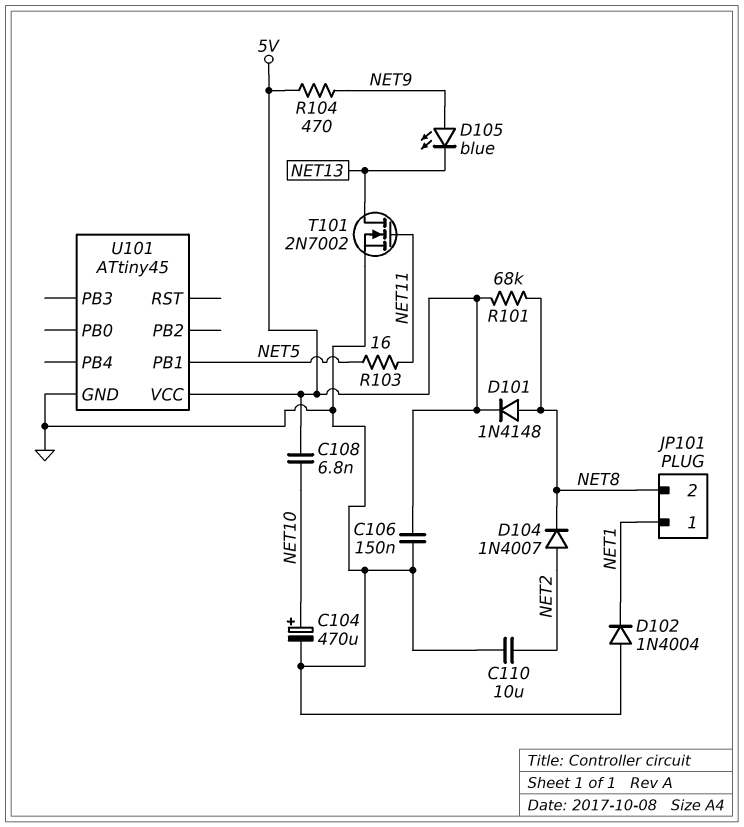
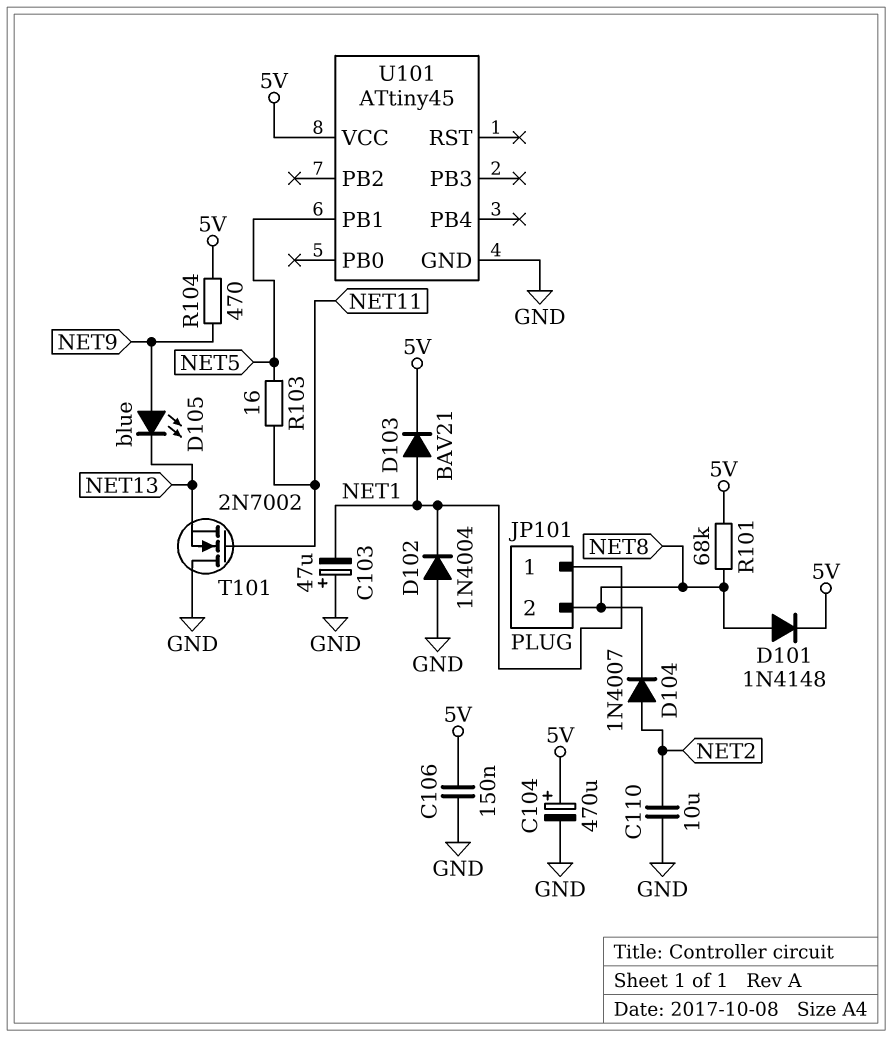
C103: none -> 47uF (plus GND, minus NET1)
C104: 470uF (plus NET10, minus GND) -> 470uF (plus 5V, minus GND)
C108: 6.8nF (5V, NET10) -> none
D103: none -> diode BAV21 (A NET1, K 5V)
T101: NMOS 2N7002 (G NET11, D NET13, S GND) -> NMOS 2N7002 (G NET11, D GND, S NET13)

